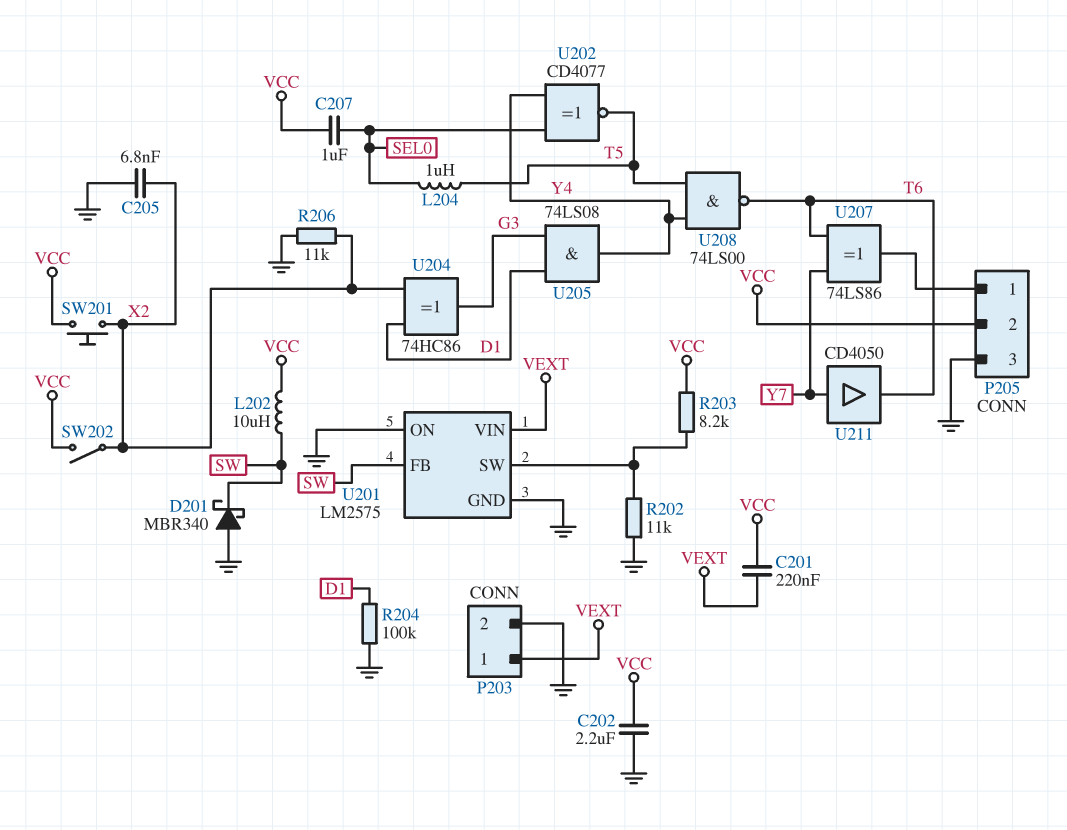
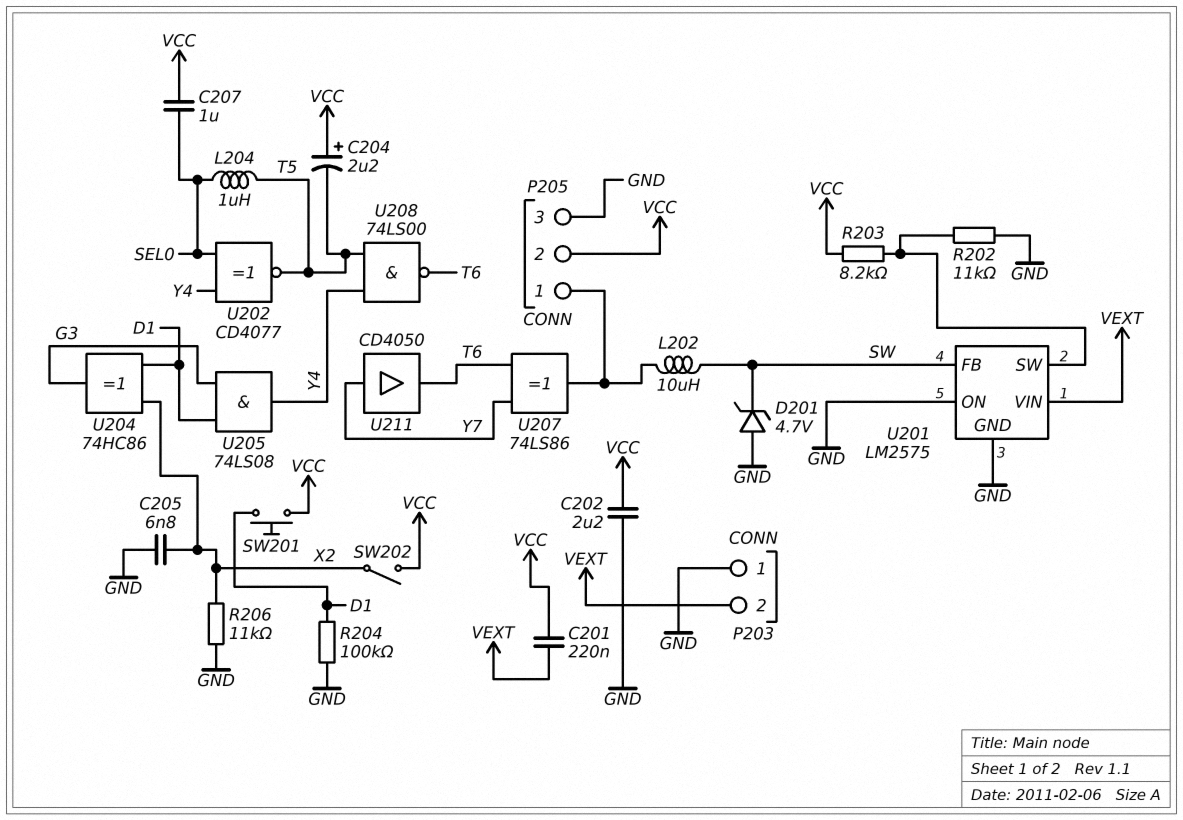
C204: none -> 2.2uF (plus VCC, minus T5)
D201: schottky MBR340 (A GND, K SW) -> zener 4.7V (A GND, K SW)
L202: 10uH (SW, VCC) -> 10uH (P205/1, SW)
P203 pin 1: VEXT -> GND
P203 pin 2: GND -> VEXT
SW201: button (VCC, X2) -> button (D1, VCC)

